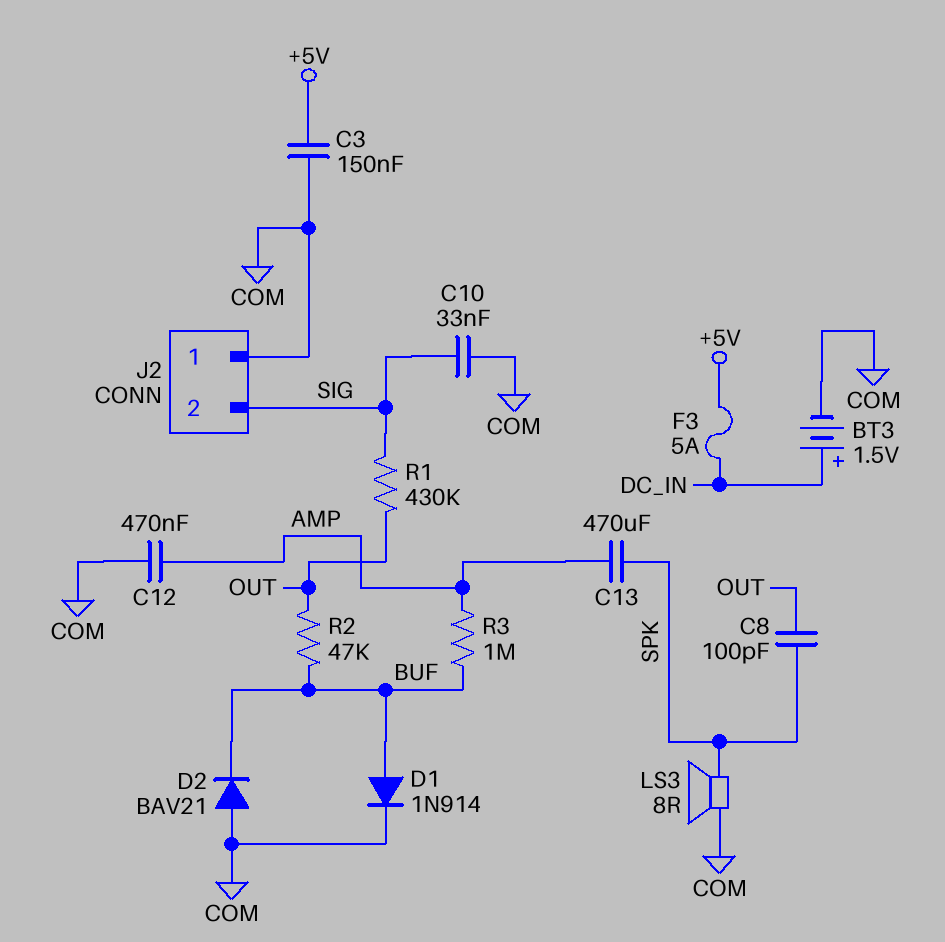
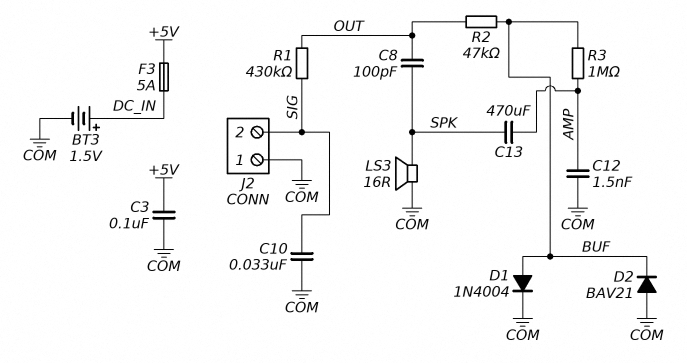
C3: 150nF (+5V, COM) -> 100nF (+5V, COM)
C12: 470nF (AMP, COM) -> 1.5nF (AMP, COM)
D1: diode 1N914 (A BUF, K COM) -> diode 1N4004 (A BUF, K COM)
LS3: speaker 8R (COM, SPK) -> speaker 16R (COM, SPK)

